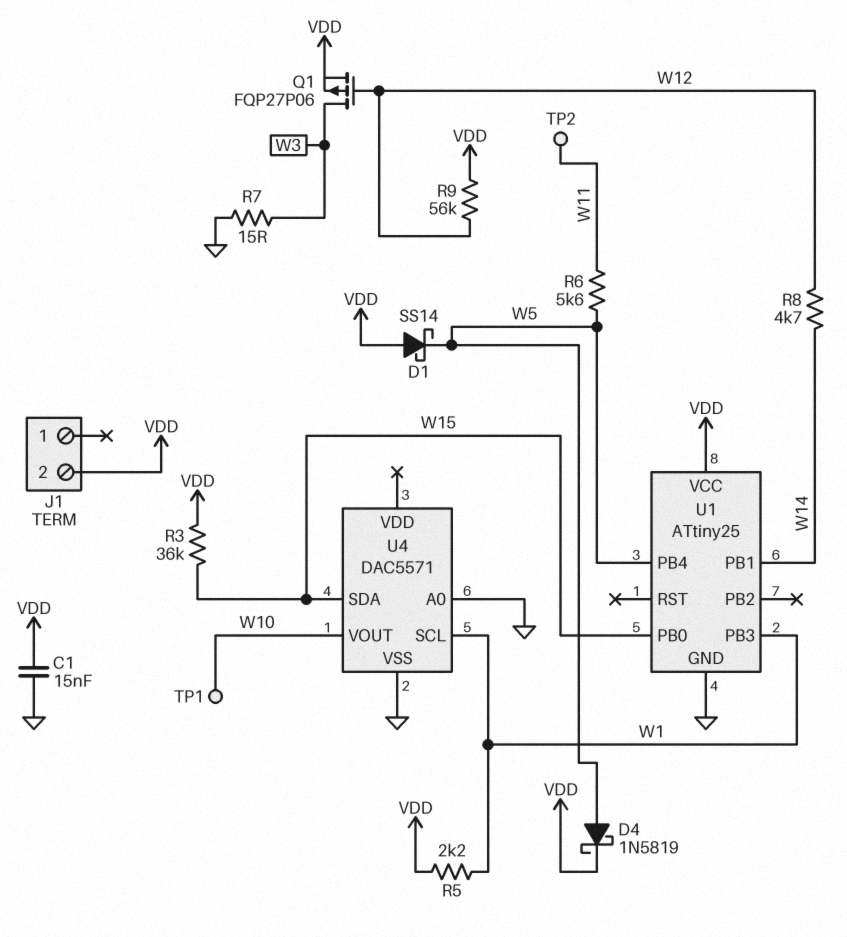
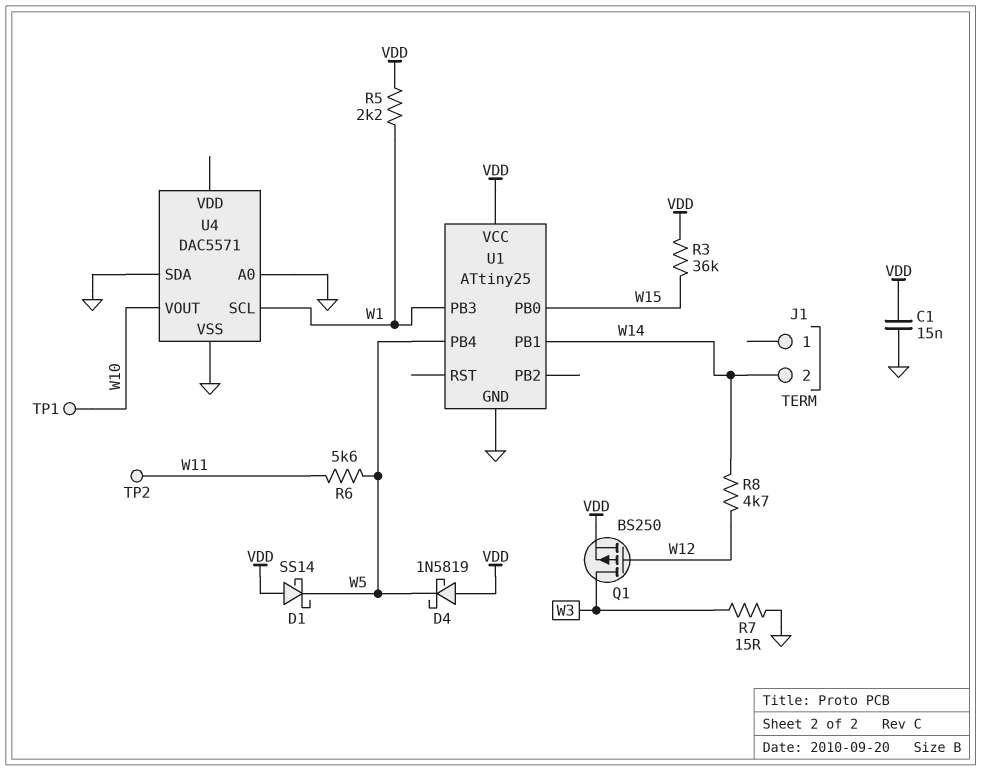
D4: schottky 1N5819 (A W5, K VDD) -> schottky 1N5819 (A VDD, K W5)
J1 pin 2: VDD -> W14
Q1: PMOS FQP27P06 (G W12, D W3, S VDD) -> PMOS BS250 (G W12, D W3, S VDD)
R9: 56k (VDD, W12) -> none
U4 pin SDA: W15 -> GND

